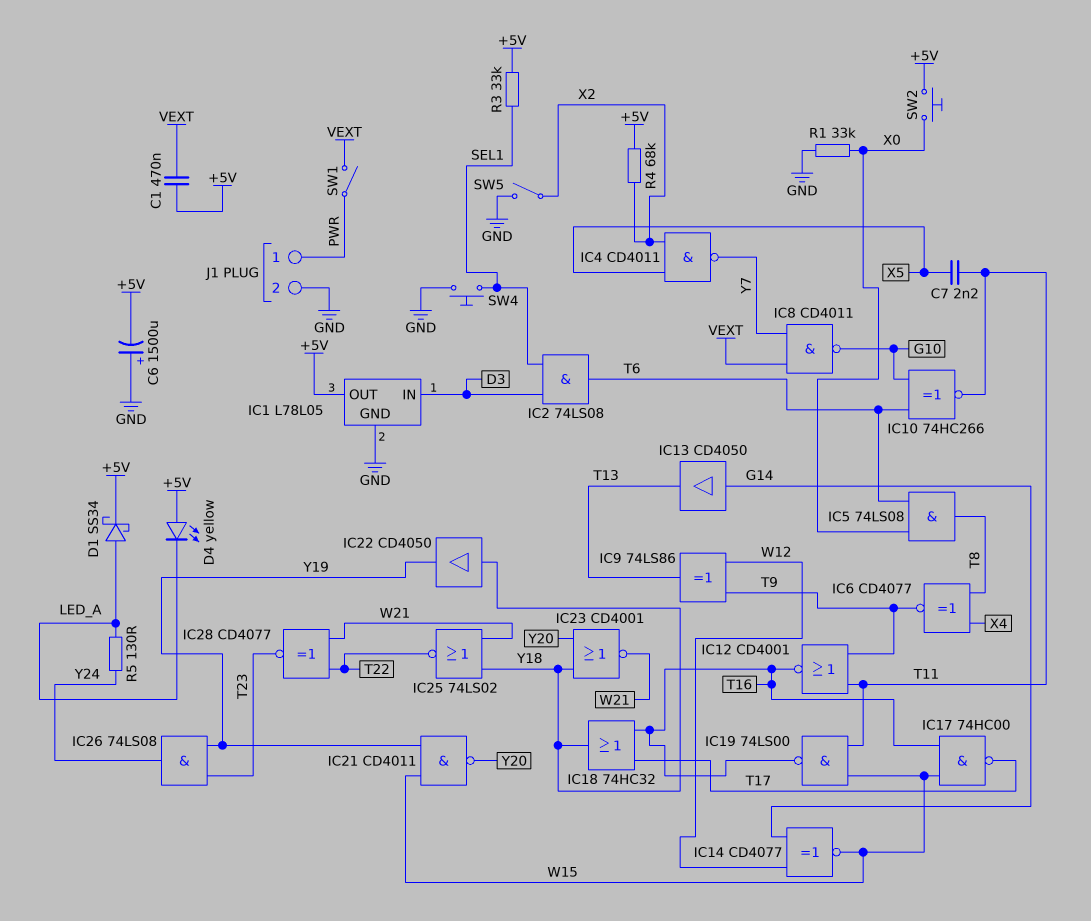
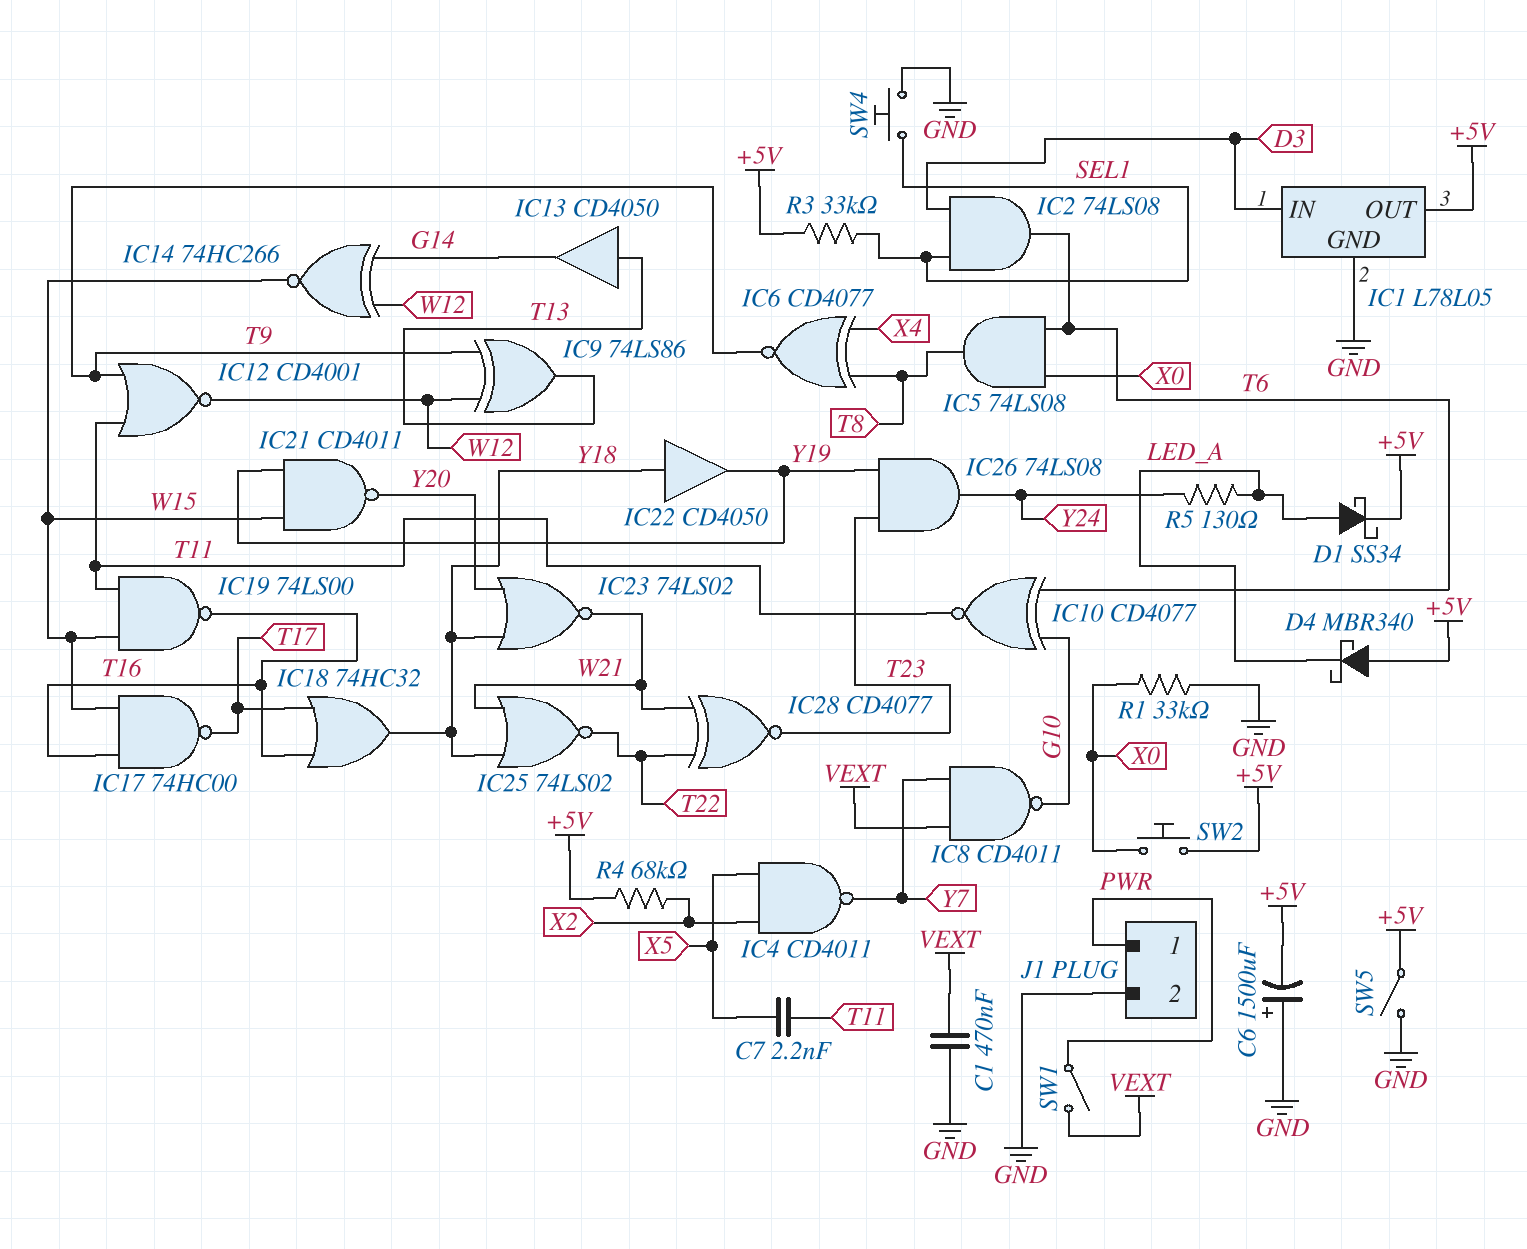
C1: 470nF (+5V, VEXT) -> 470nF (GND, VEXT)
D4: LED yellow (A +5V, K LED_A) -> schottky MBR340 (A +5V, K LED_A)
IC10: XNOR 74HC266 (in G10, in T6, out T11) -> XNOR CD4077 (in G10, in T6, out T11)
IC12: NOR CD4001 (in T9, in T11, out T16) -> NOR CD4001 (in T9, in T11, out W12)
IC13: buffer CD4050 (in G14, out T13) -> buffer CD4050 (in T13, out G14)
IC14: XNOR CD4077 (in G14, in W12, out W15) -> XNOR 74HC266 (in G14, in W12, out W15)
IC23: NOR CD4001 (in Y18, in Y20, out W21) -> NOR 74LS02 (in Y18, in Y20, out W21)
SW5: switch (GND, X2) -> switch (+5V, GND)

